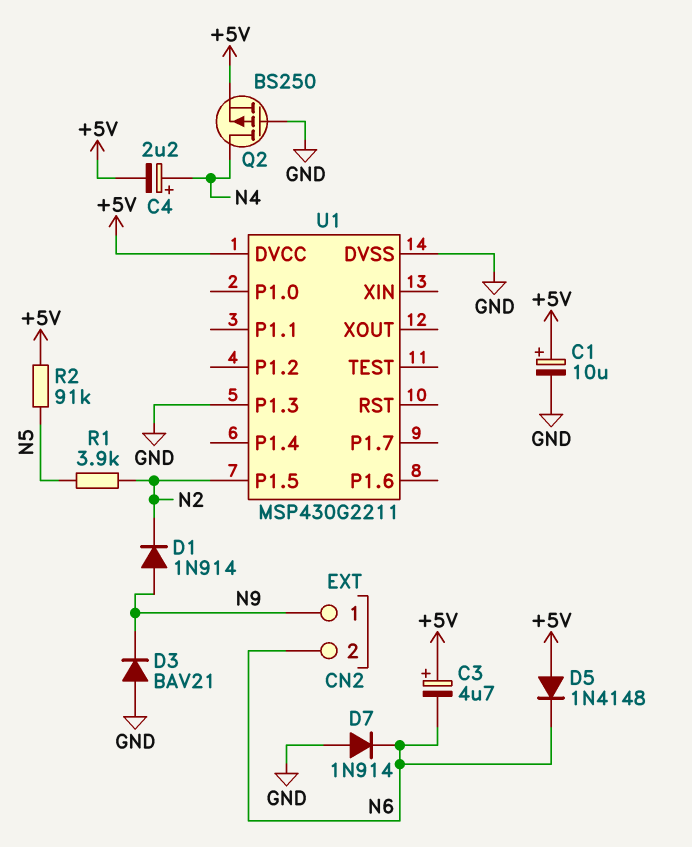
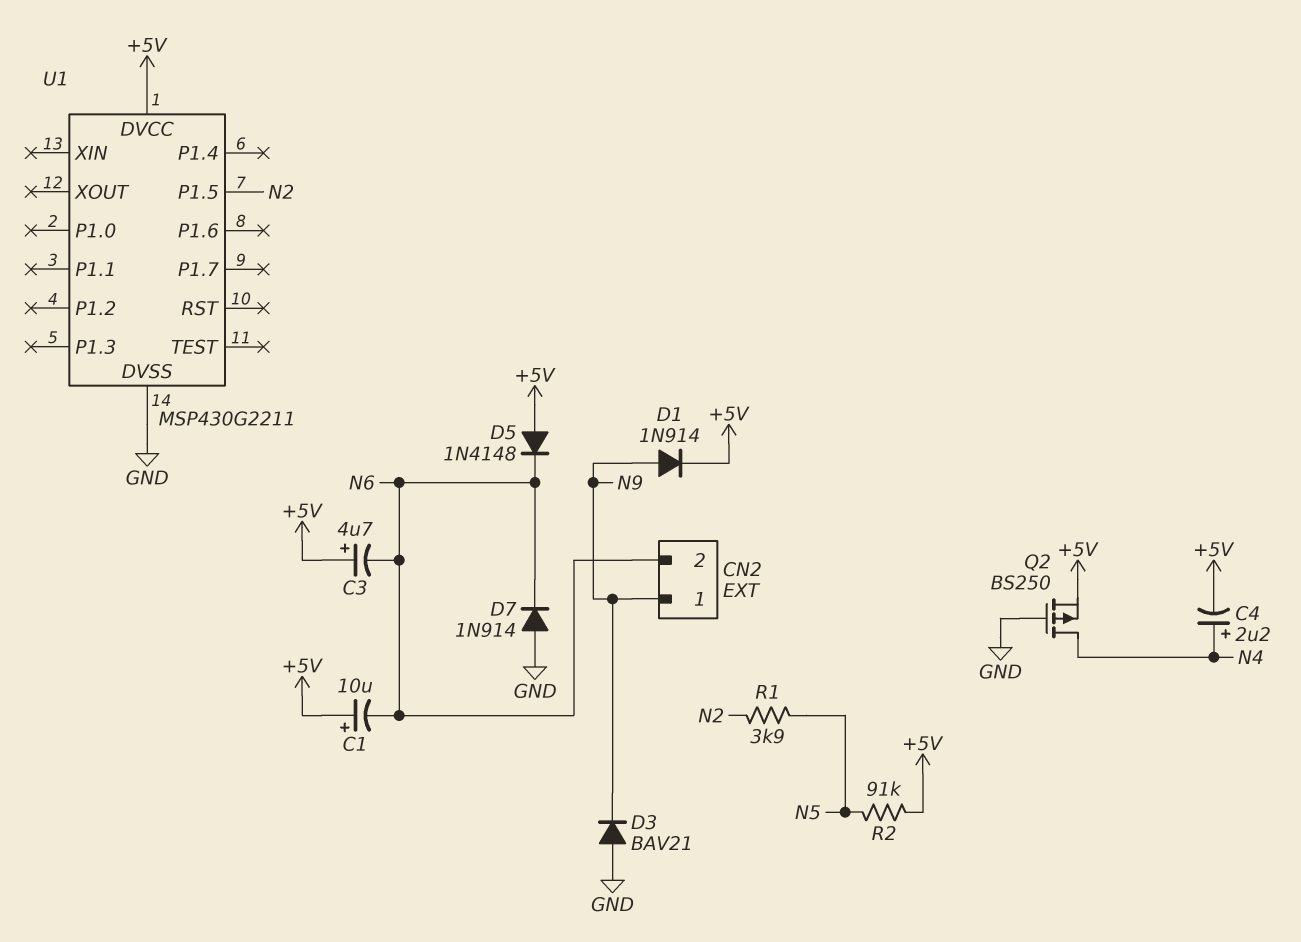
C1: 10uF (plus +5V, minus GND) -> 10uF (plus +5V, minus N6)
D1: diode 1N914 (A N9, K N2) -> diode 1N914 (A N9, K +5V)
U1 pin P1.3: GND -> none

